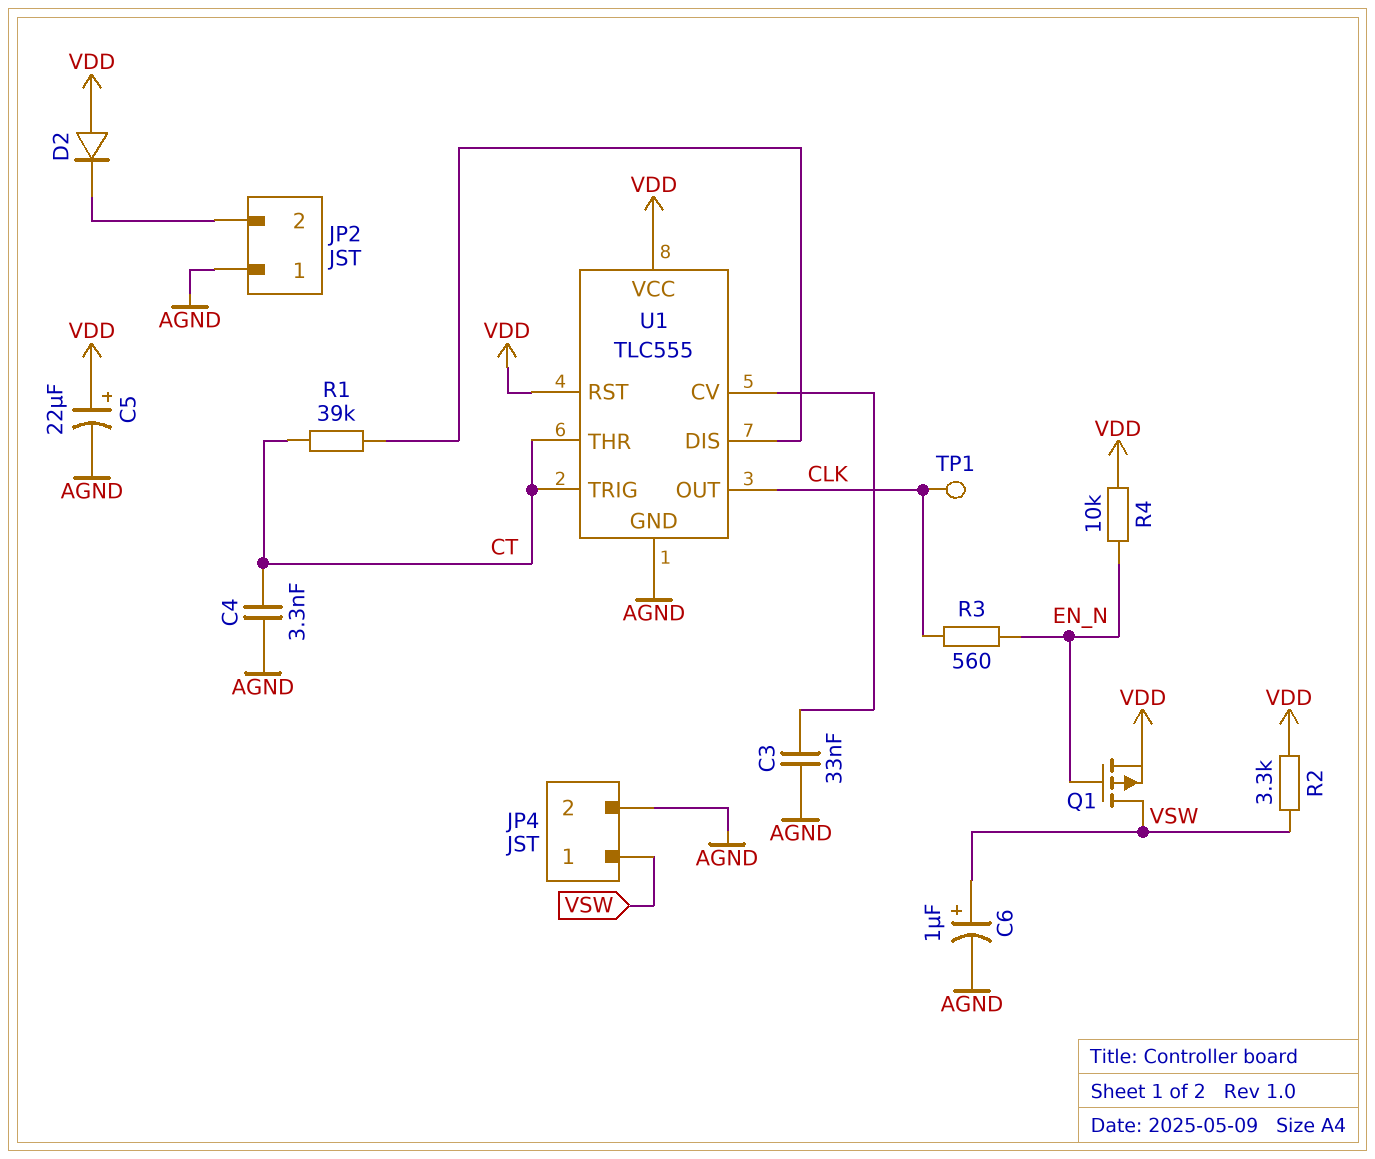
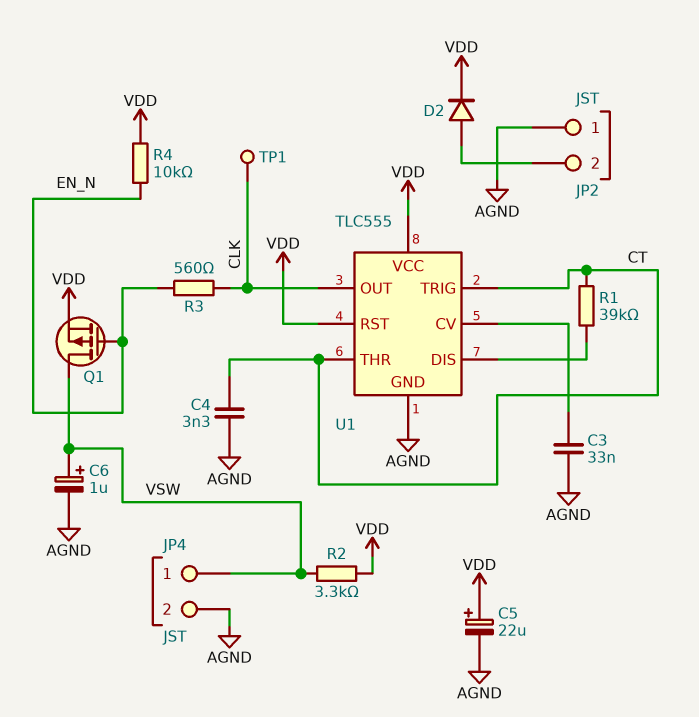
D2: diode (A VDD, K JP2/2) -> diode (A JP2/2, K VDD)

